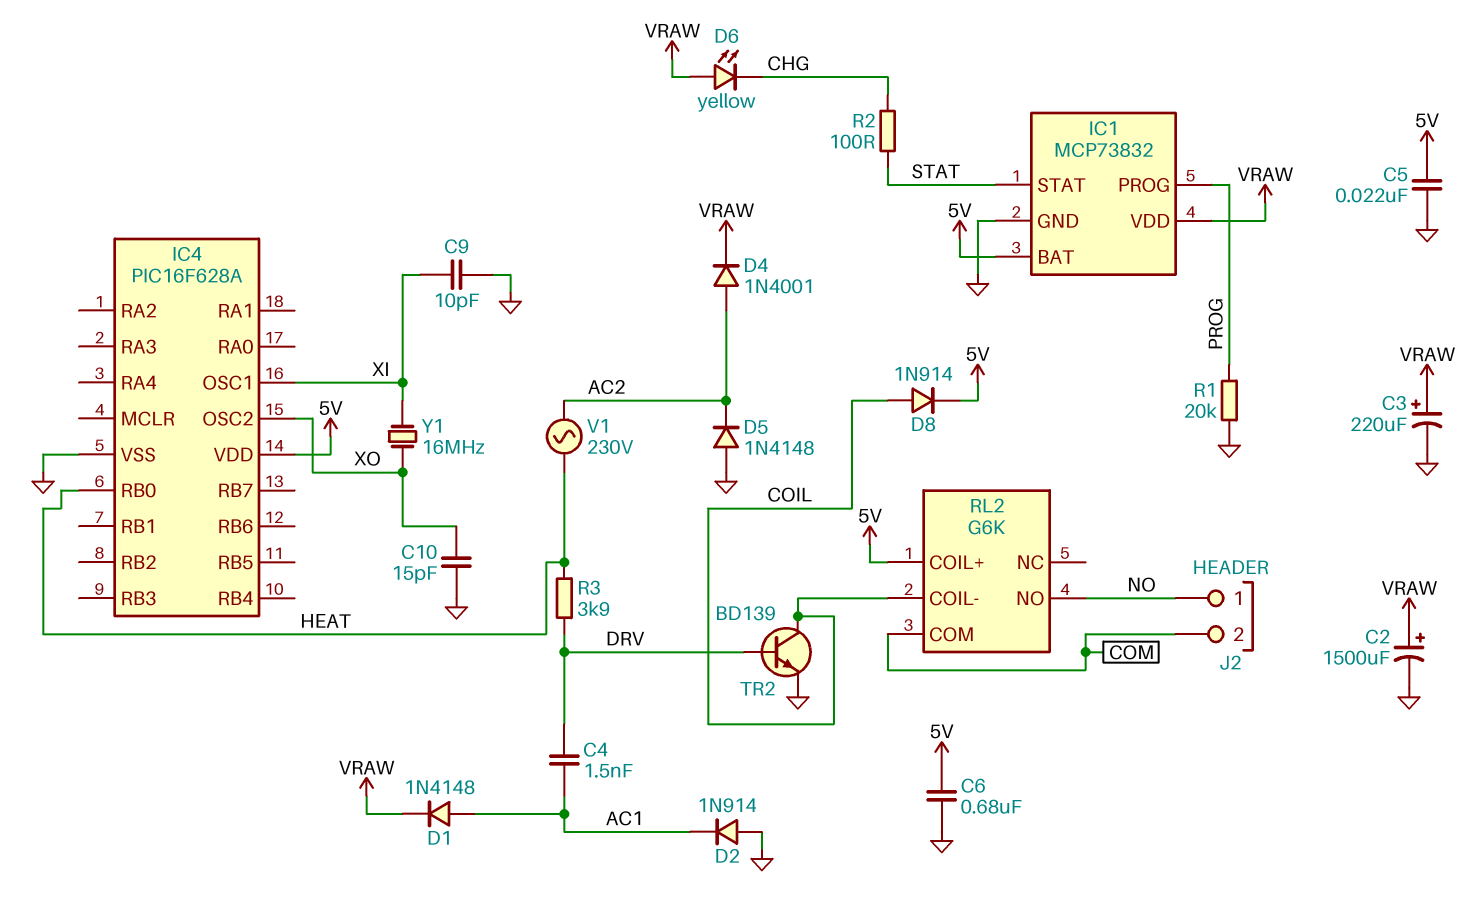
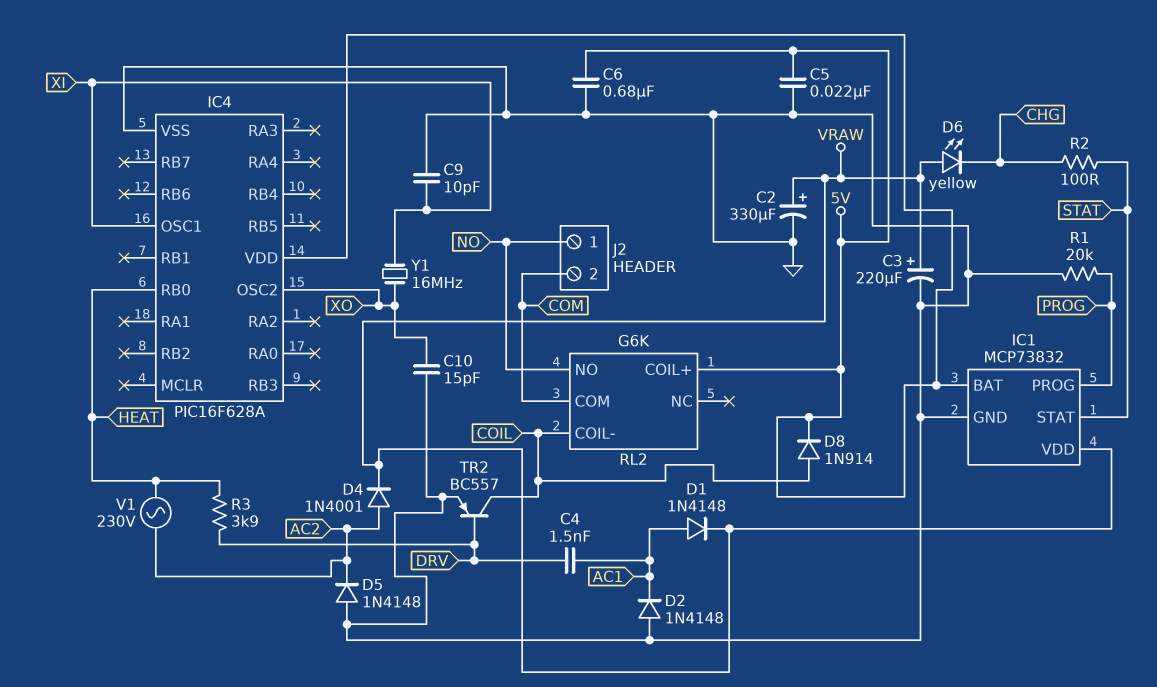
C2: 1500uF (plus VRAW, minus GND) -> 330uF (plus VRAW, minus GND)
D2: diode 1N914 (A GND, K AC1) -> diode 1N4148 (A GND, K AC1)
TR2: NPN BD139 (B DRV, C COIL, E GND) -> PNP BC557 (B DRV, C COIL, E GND)

